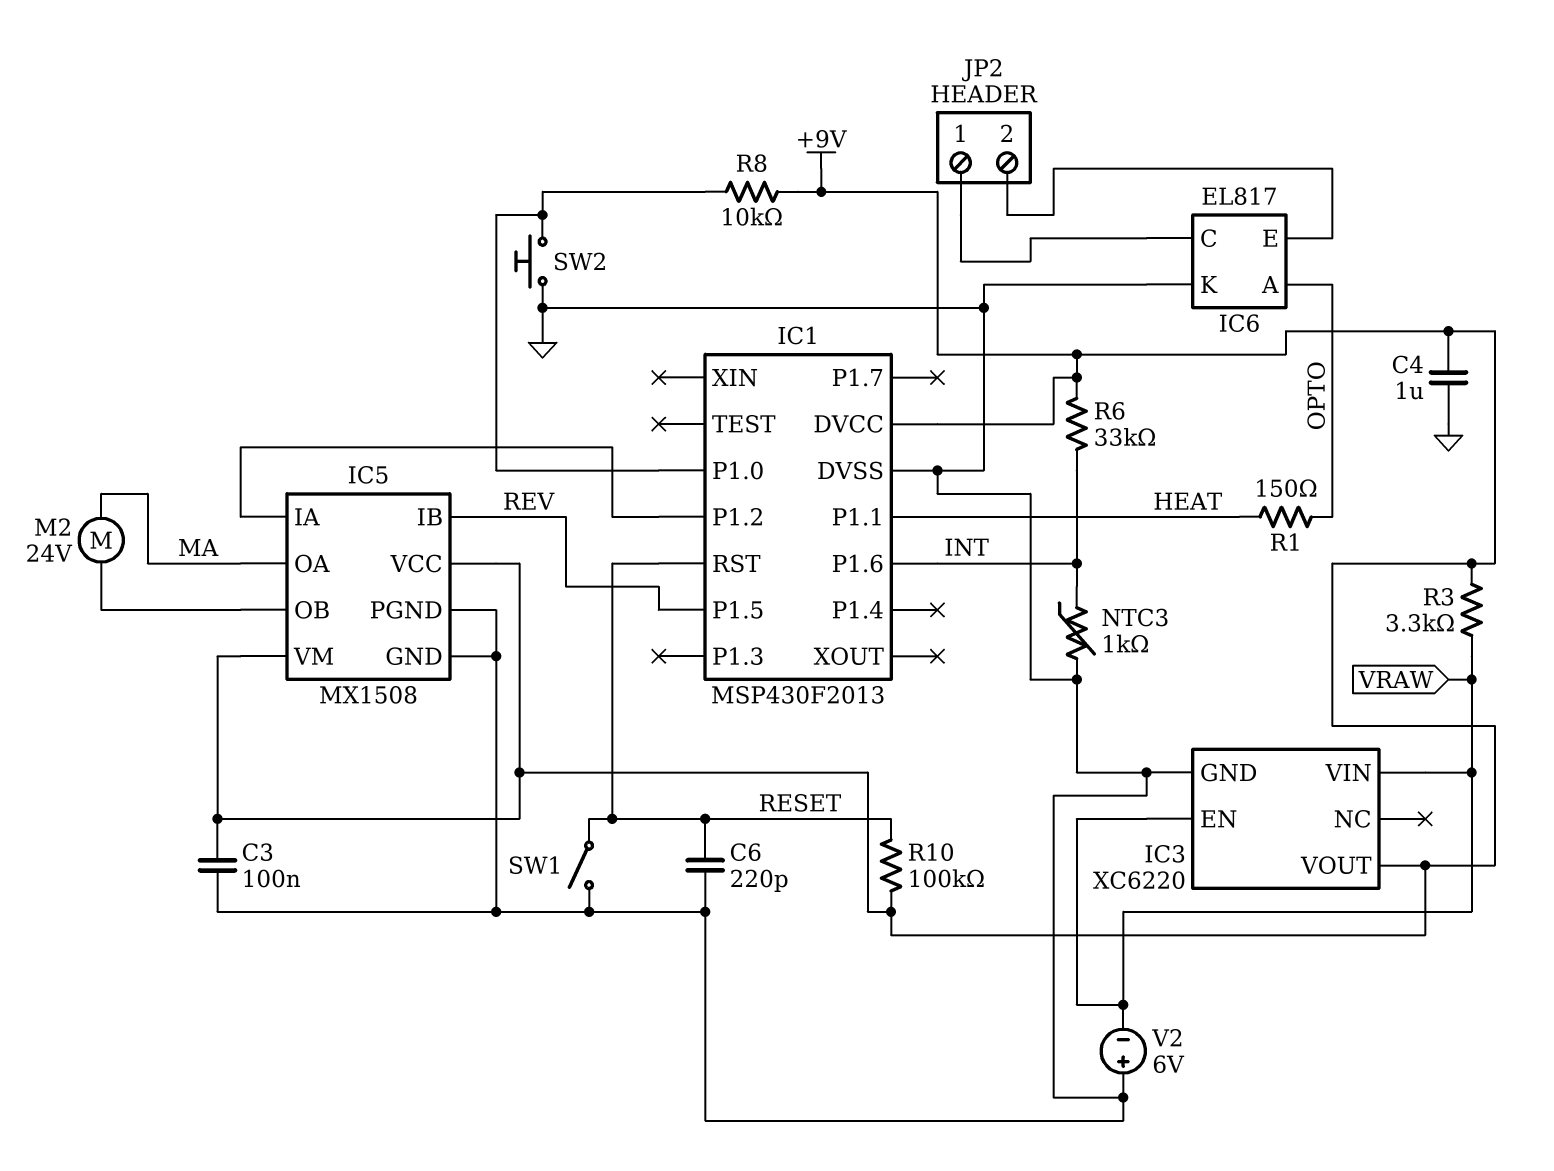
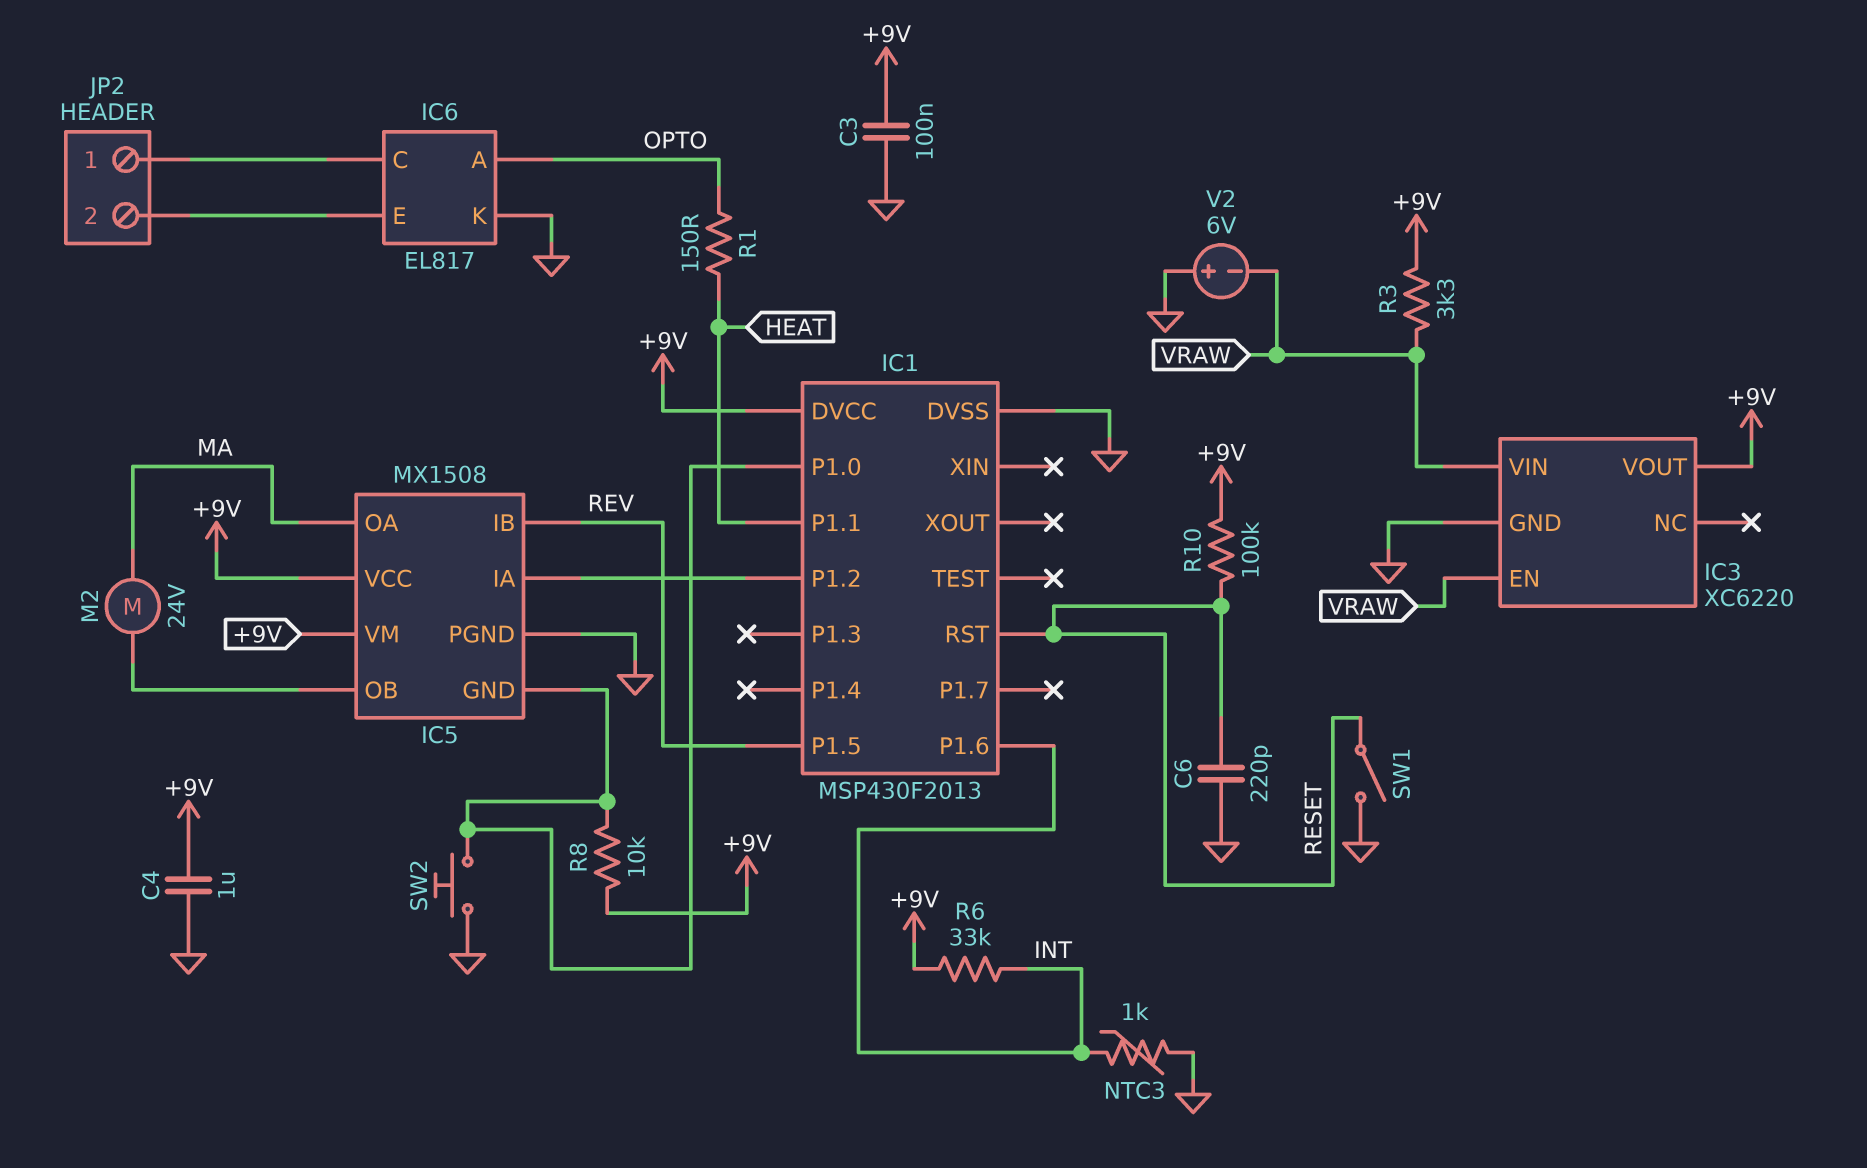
IC5 pin GND: GND -> IC1/P1.0

